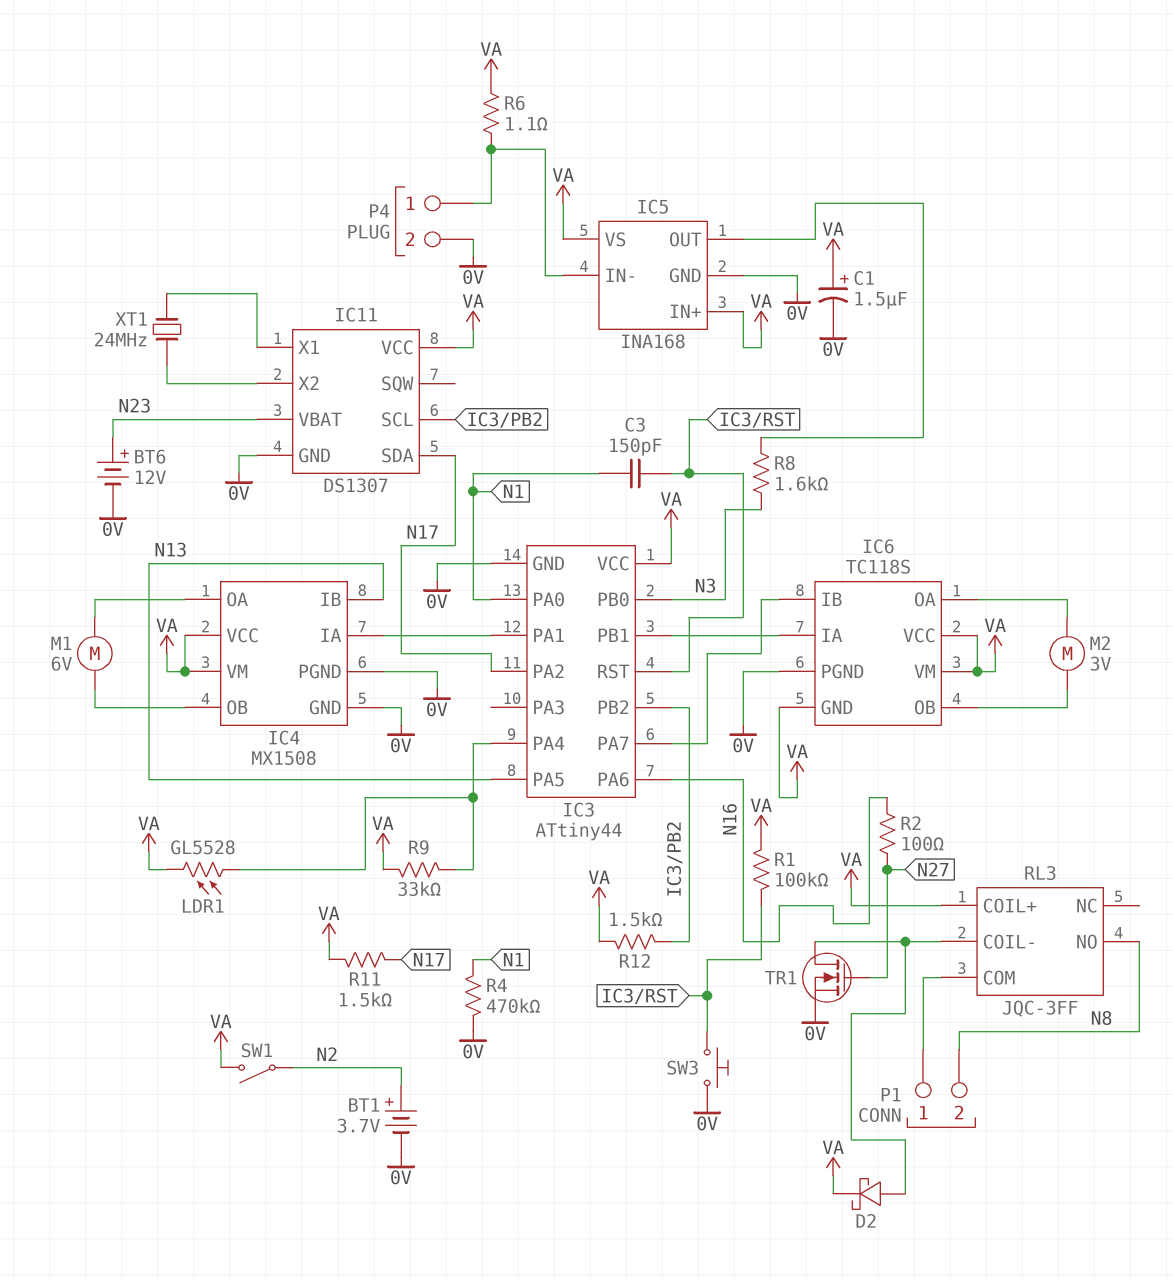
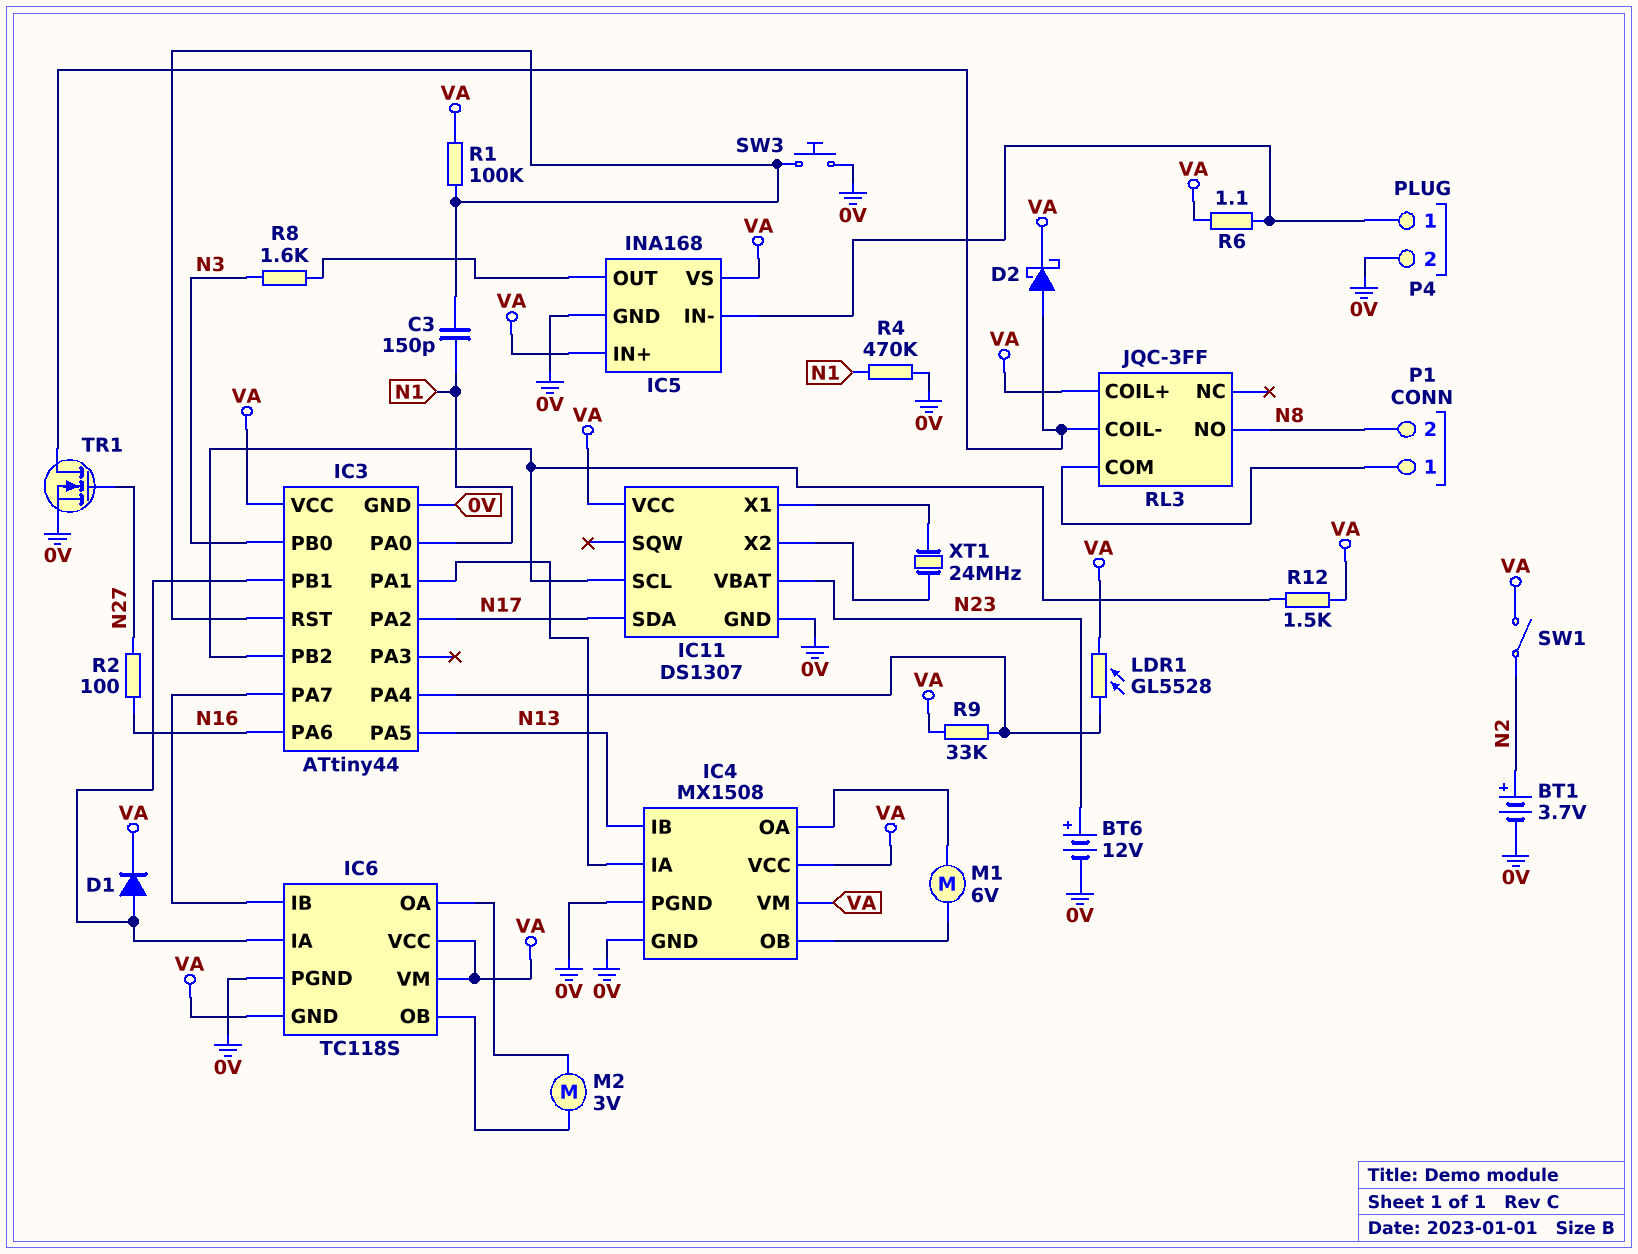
C1: 1.5uF (plus VA, minus 0V) -> none
D1: none -> diode (A IC3/PB1, K VA)
R11: 1.5k (N17, VA) -> none

